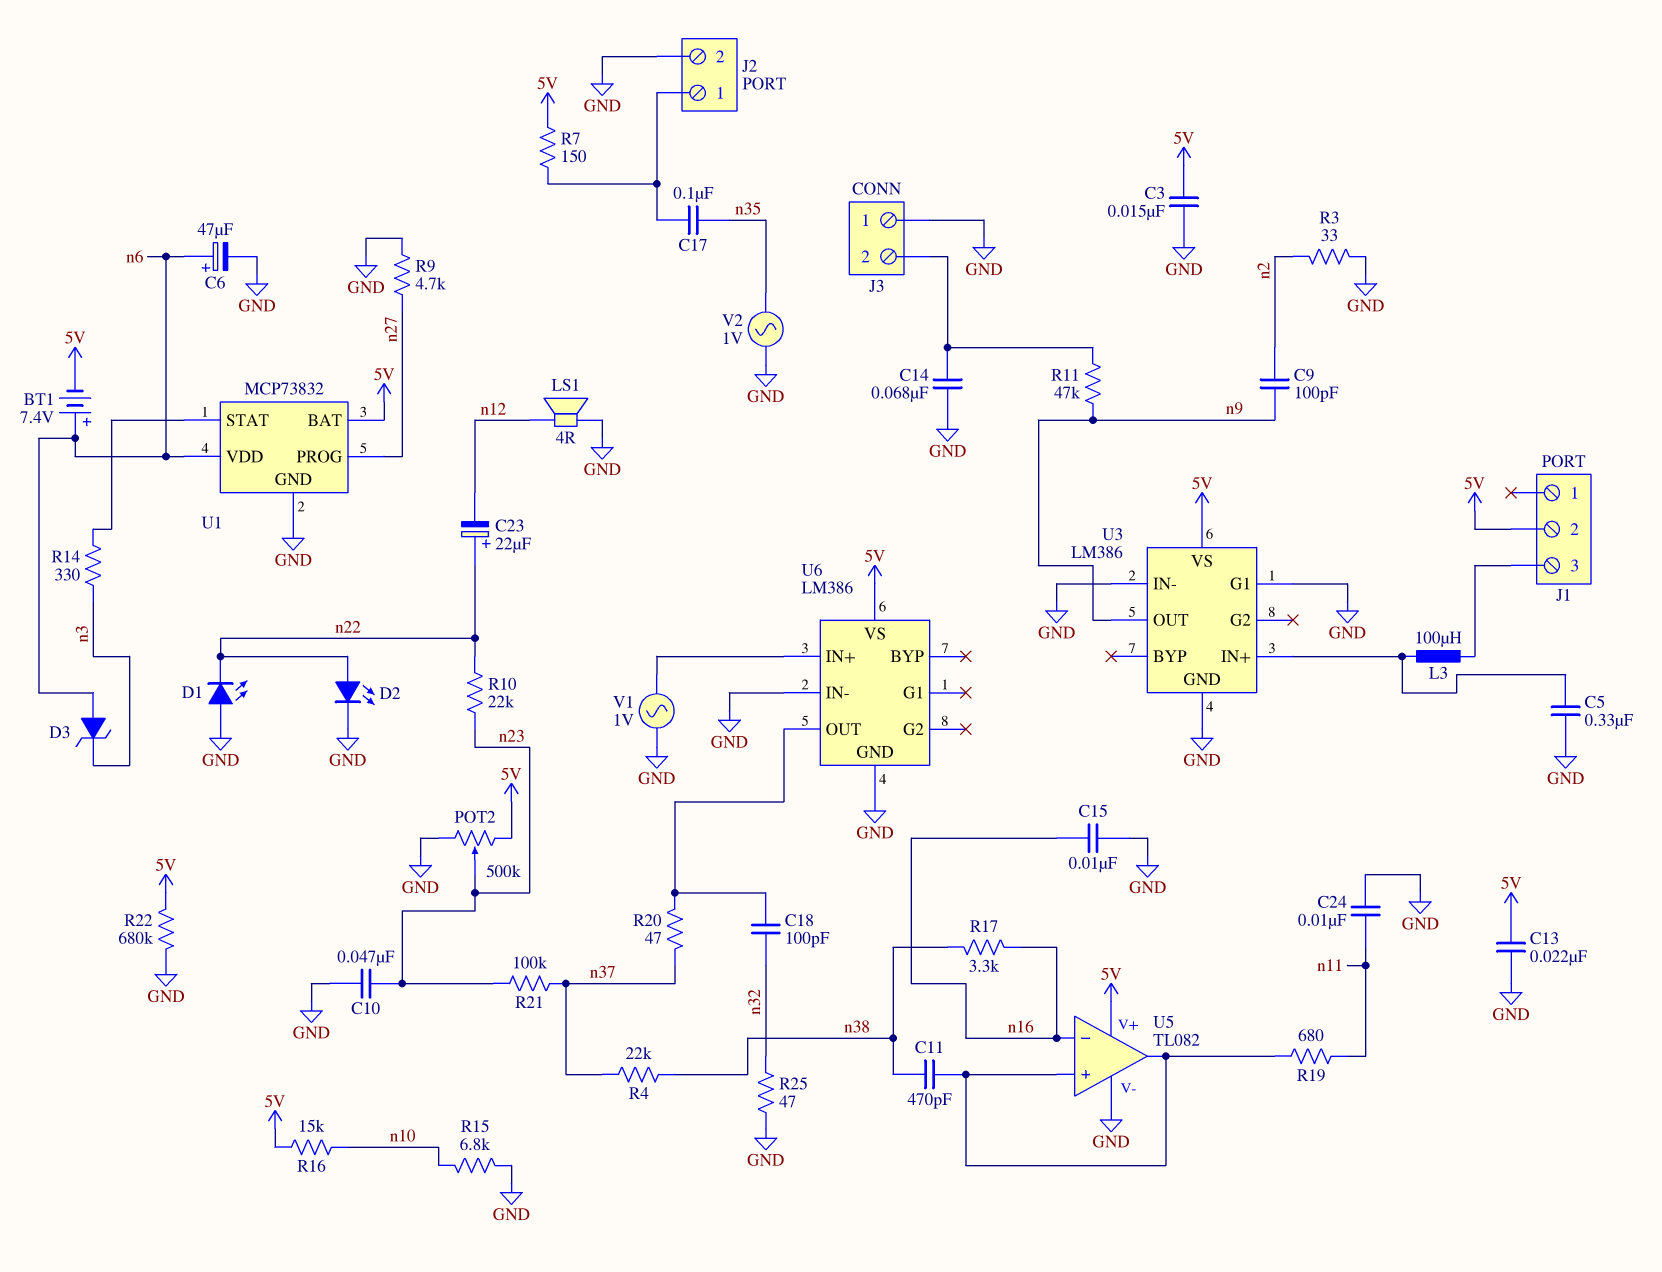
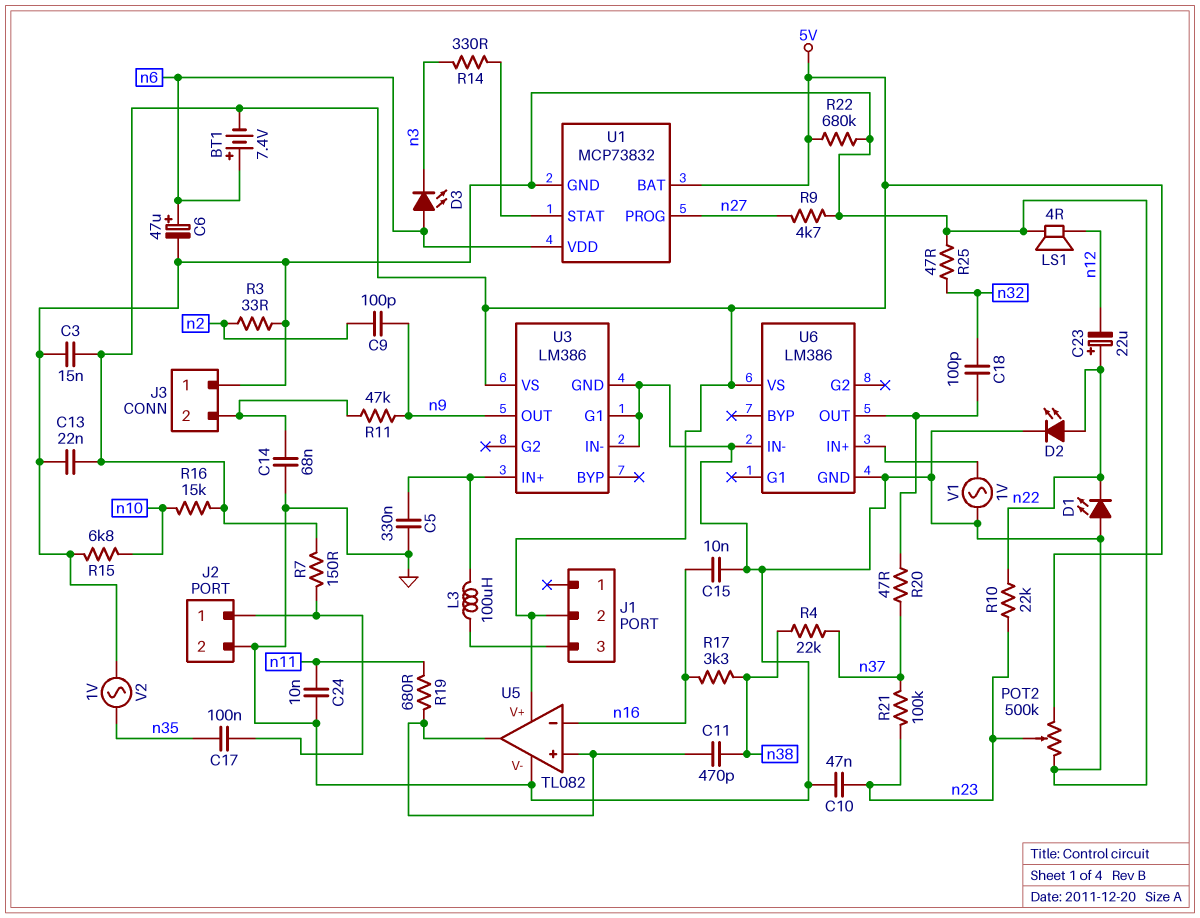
D3: zener (A n6, K n3) -> LED (A n6, K n3)

